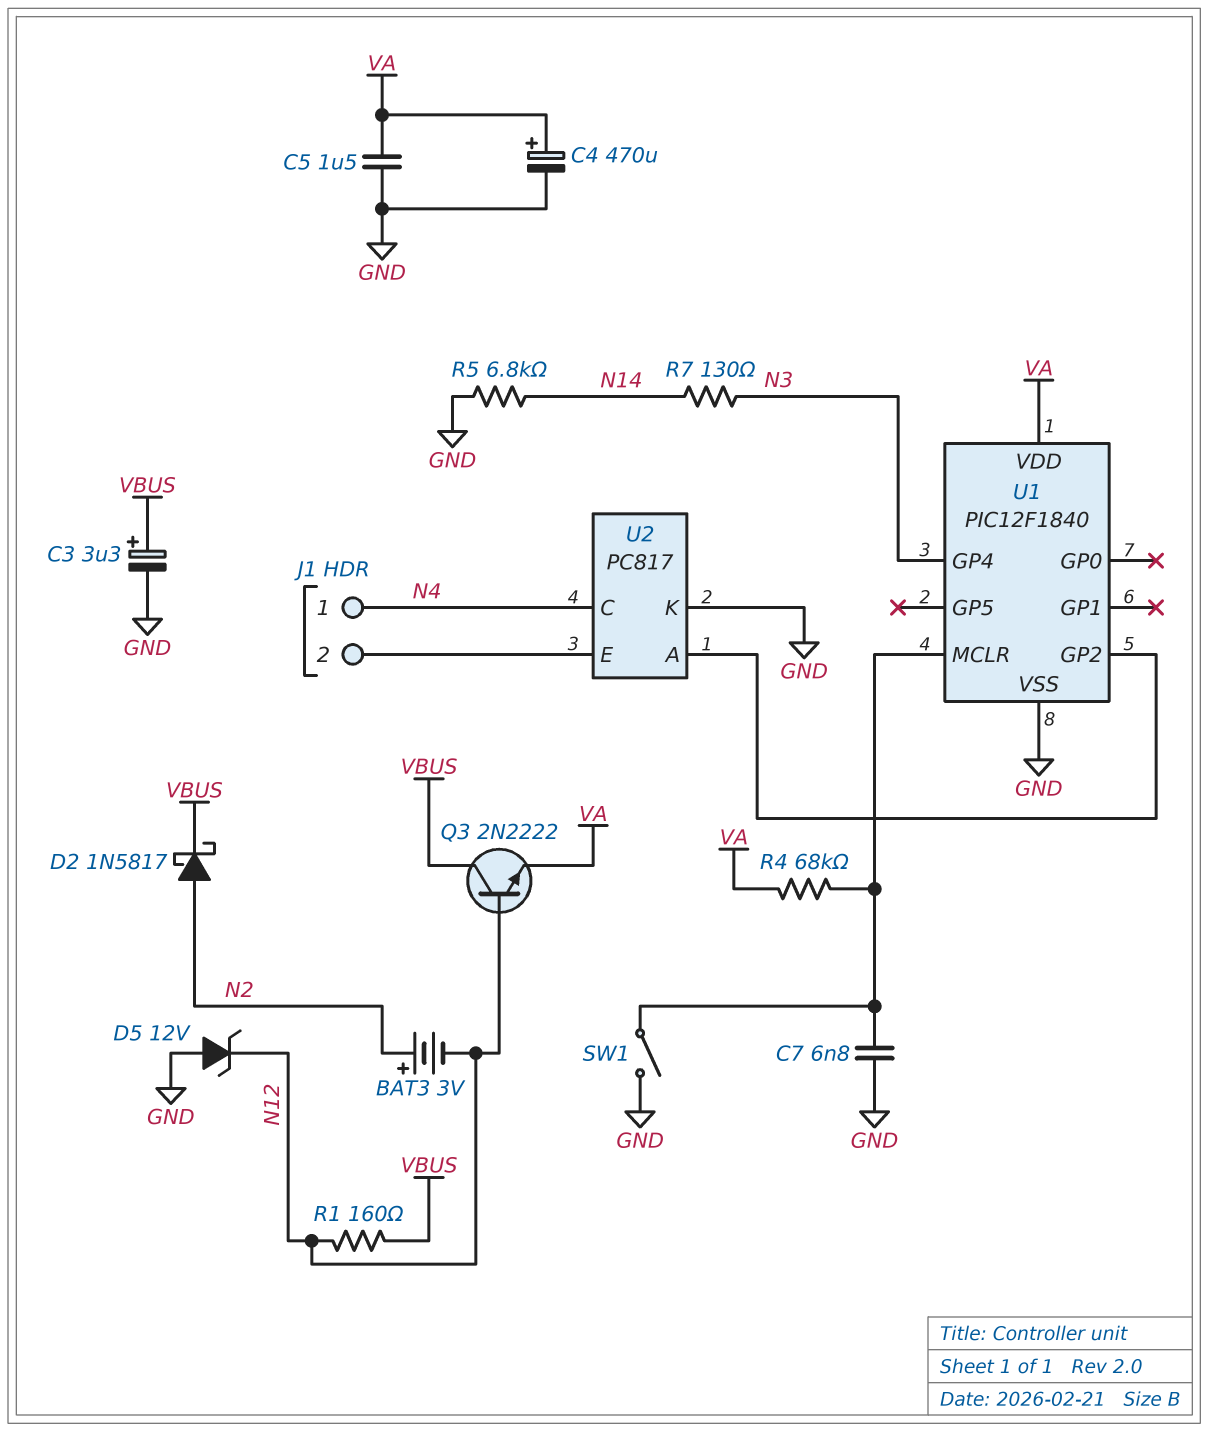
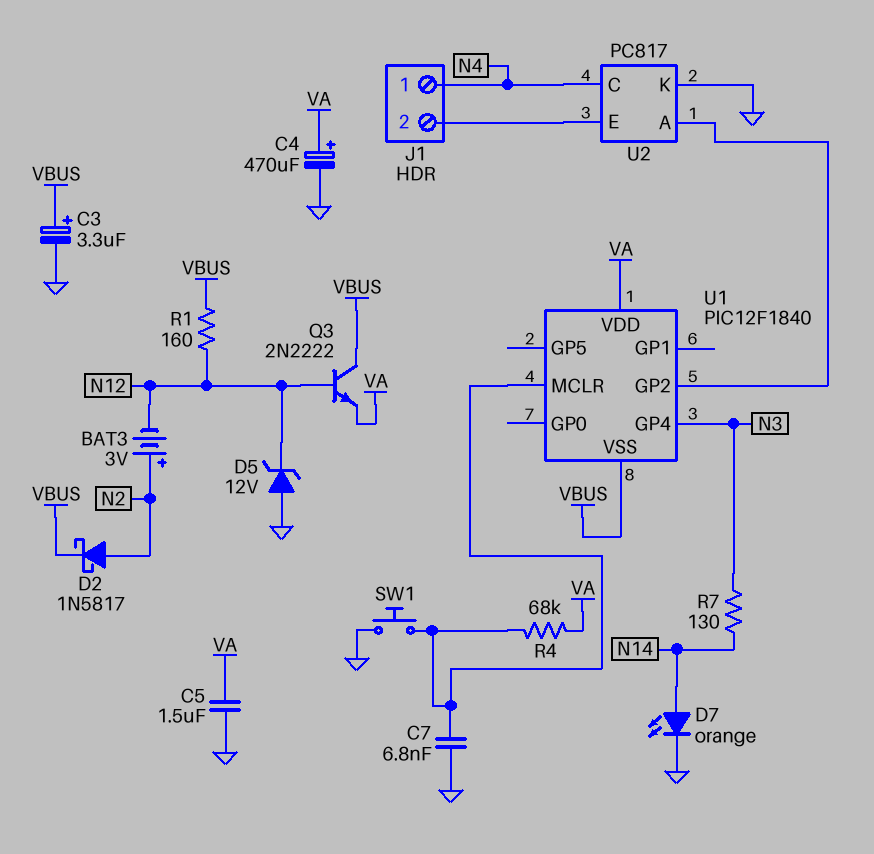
D7: none -> LED orange (A N14, K GND)
R5: 6.8k (GND, N14) -> none
SW1: switch (GND, U1/MCLR) -> button (GND, U1/MCLR)
U1 pin VSS: GND -> VBUS

